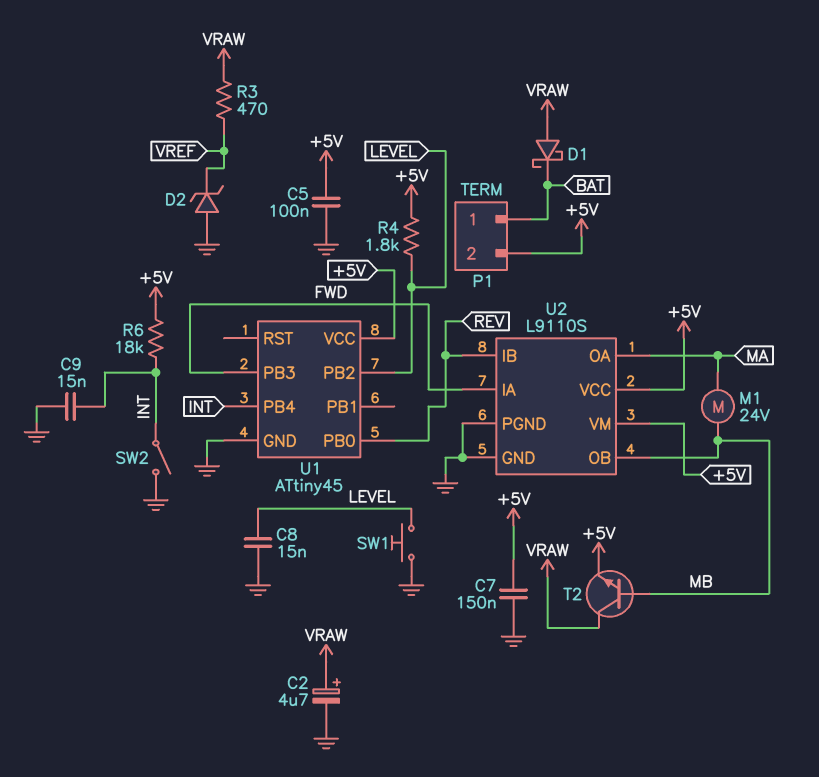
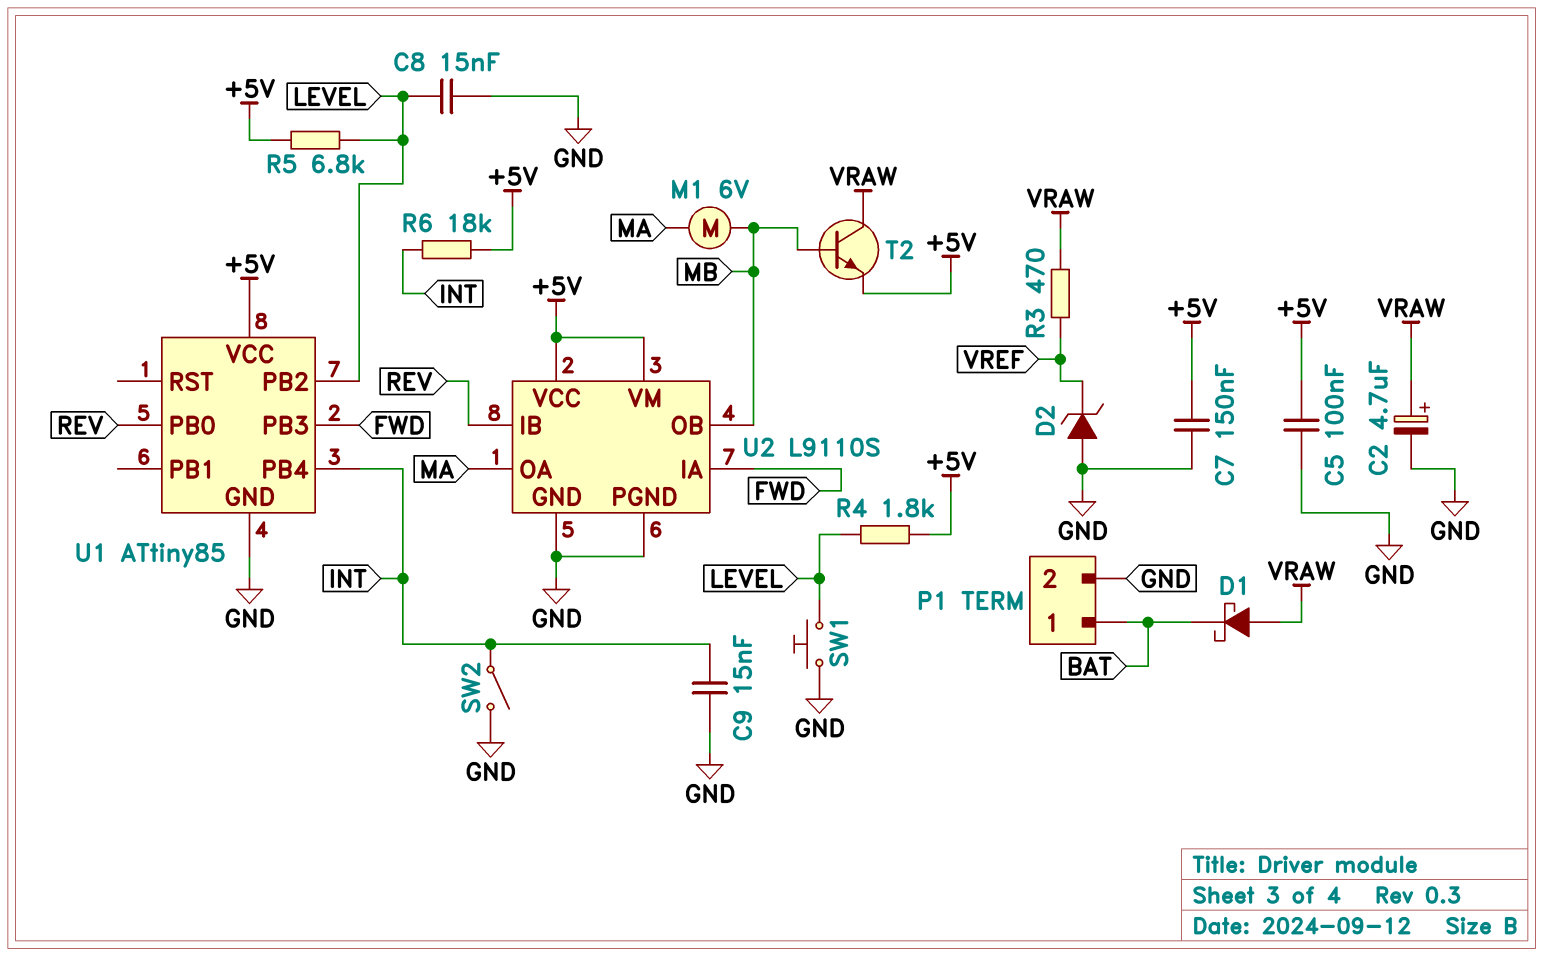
M1: motor 24V (MA, MB) -> motor 6V (MA, MB)
P1 pin 2: +5V -> GND
R5: none -> 6.8k (+5V, LEVEL)
U1: ATtiny45 -> ATtiny85

